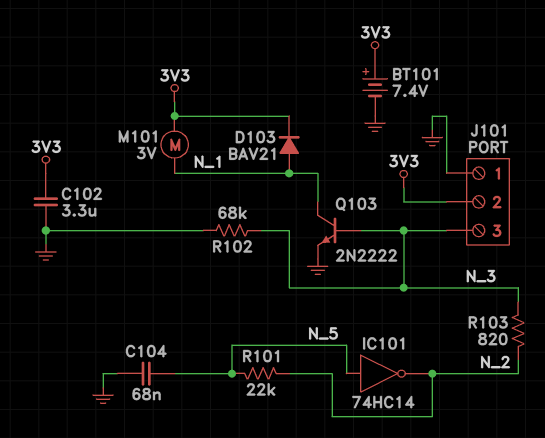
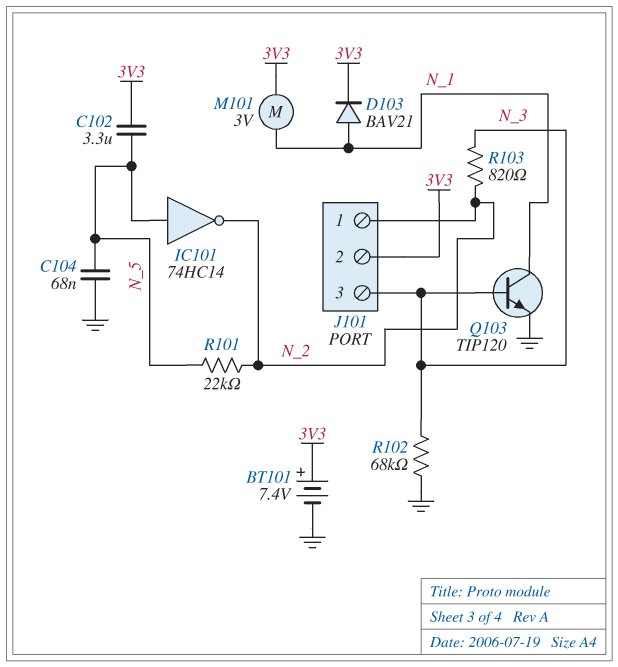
C102: 3.3uF (3V3, GND) -> 3.3uF (3V3, N_5)
J101 pin 1: GND -> N_2
Q103: NPN 2N2222 (B N_3, C N_1, E GND) -> NPN TIP120 (B N_3, C N_1, E GND)

